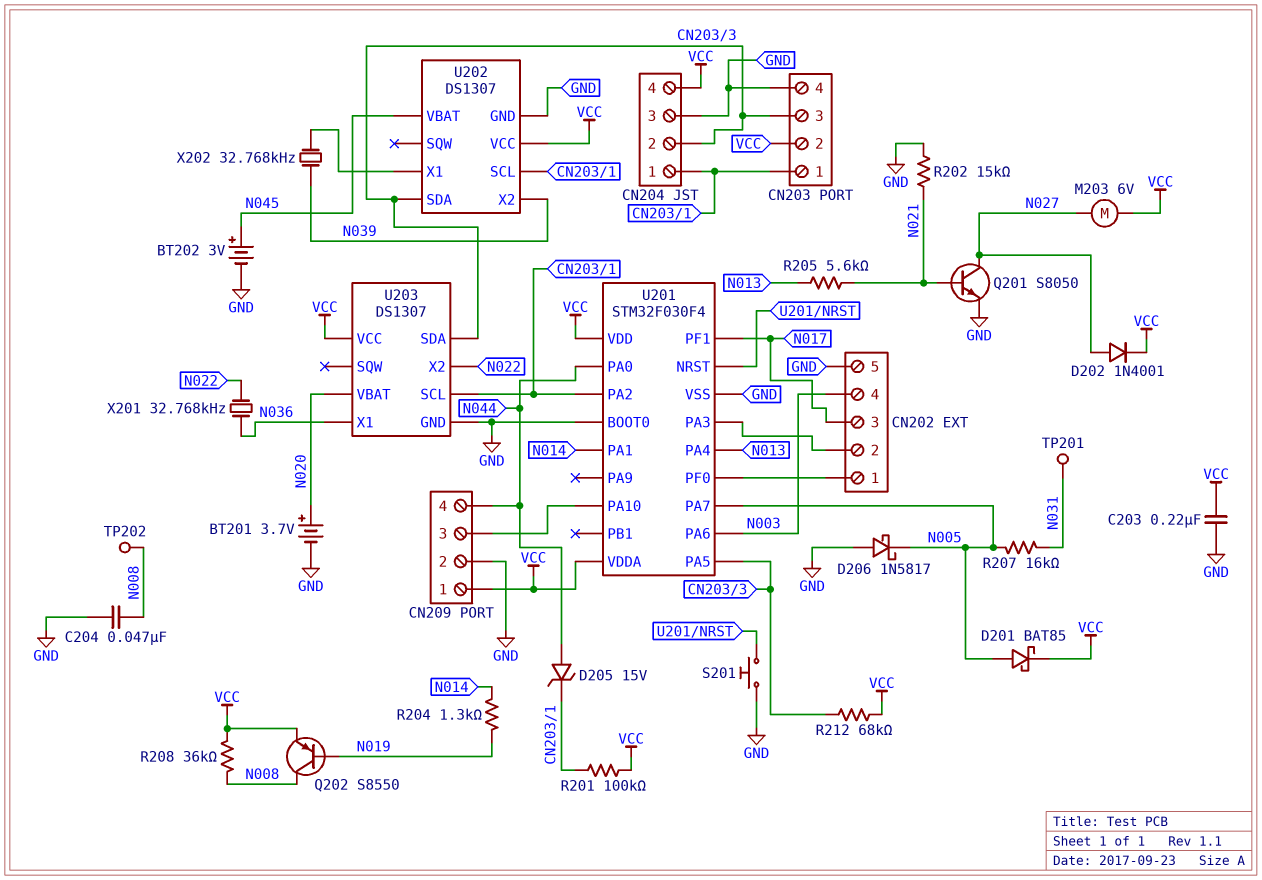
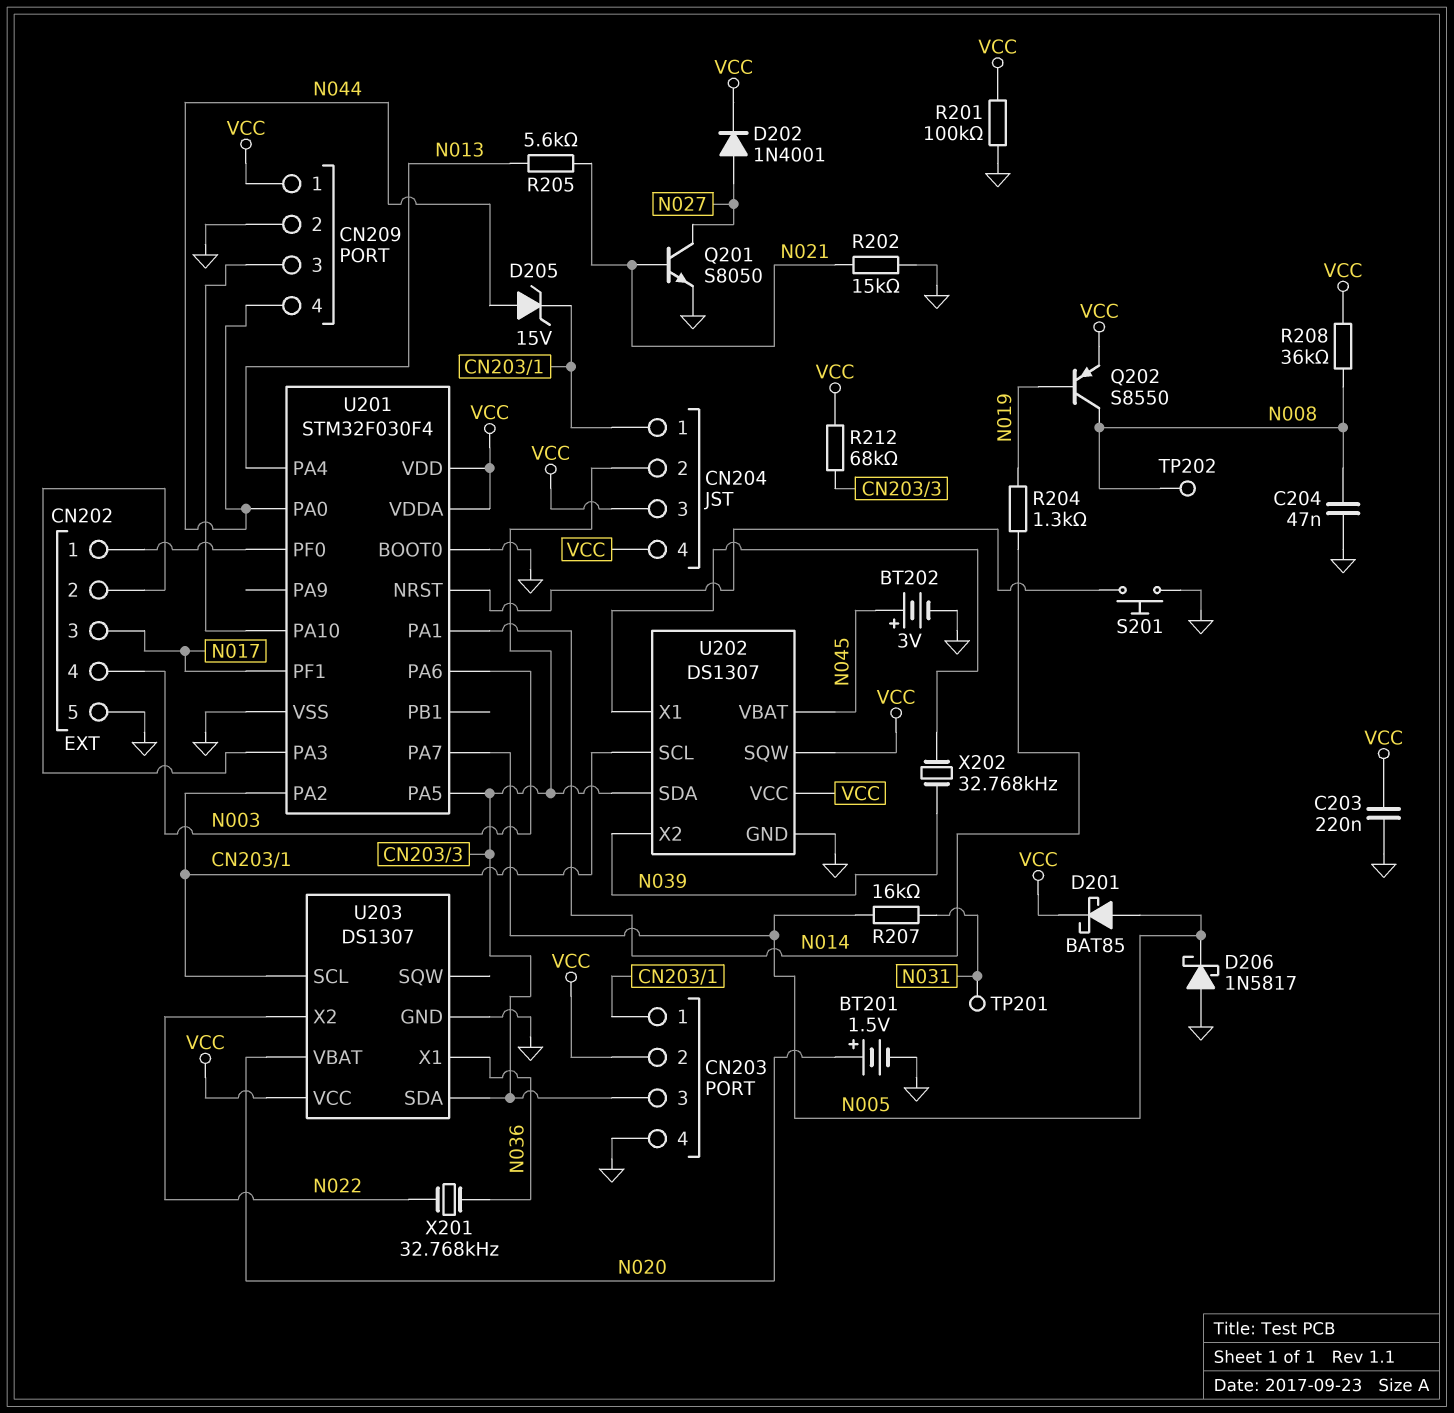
BT201: 3.7V (plus N020, minus GND) -> 1.5V (plus N020, minus GND)
CN204 pin 3: GND -> VCC
M203: motor 6V (N027, VCC) -> none
R201: 100k (CN203/1, VCC) -> 100k (GND, VCC)
U202 pin SQW: none -> VCC

